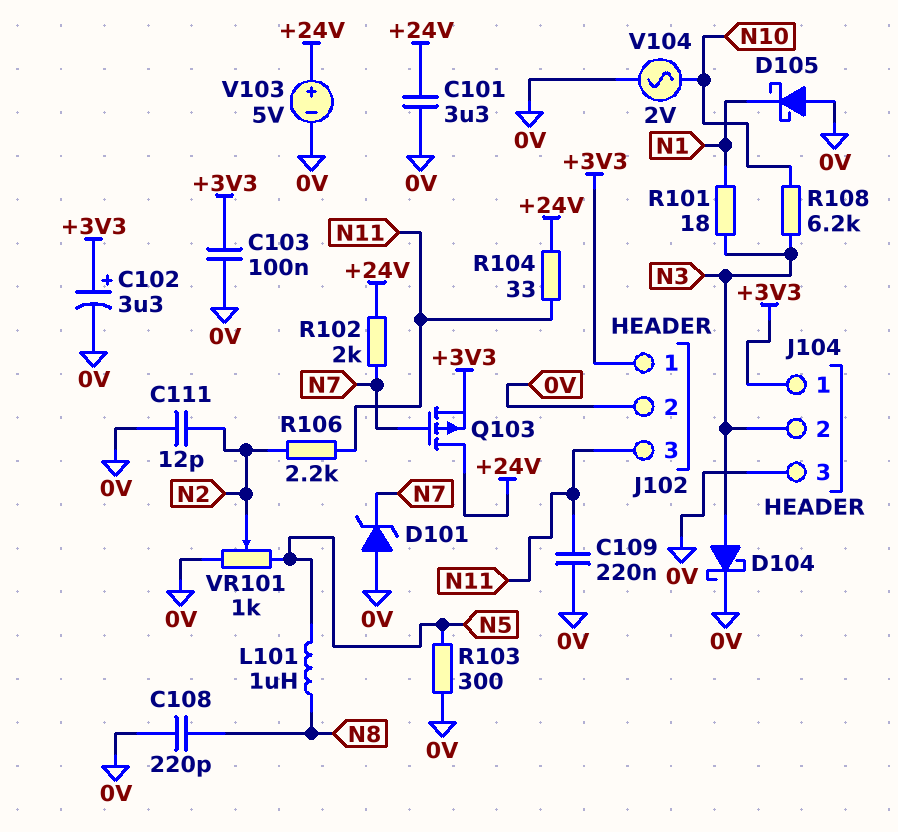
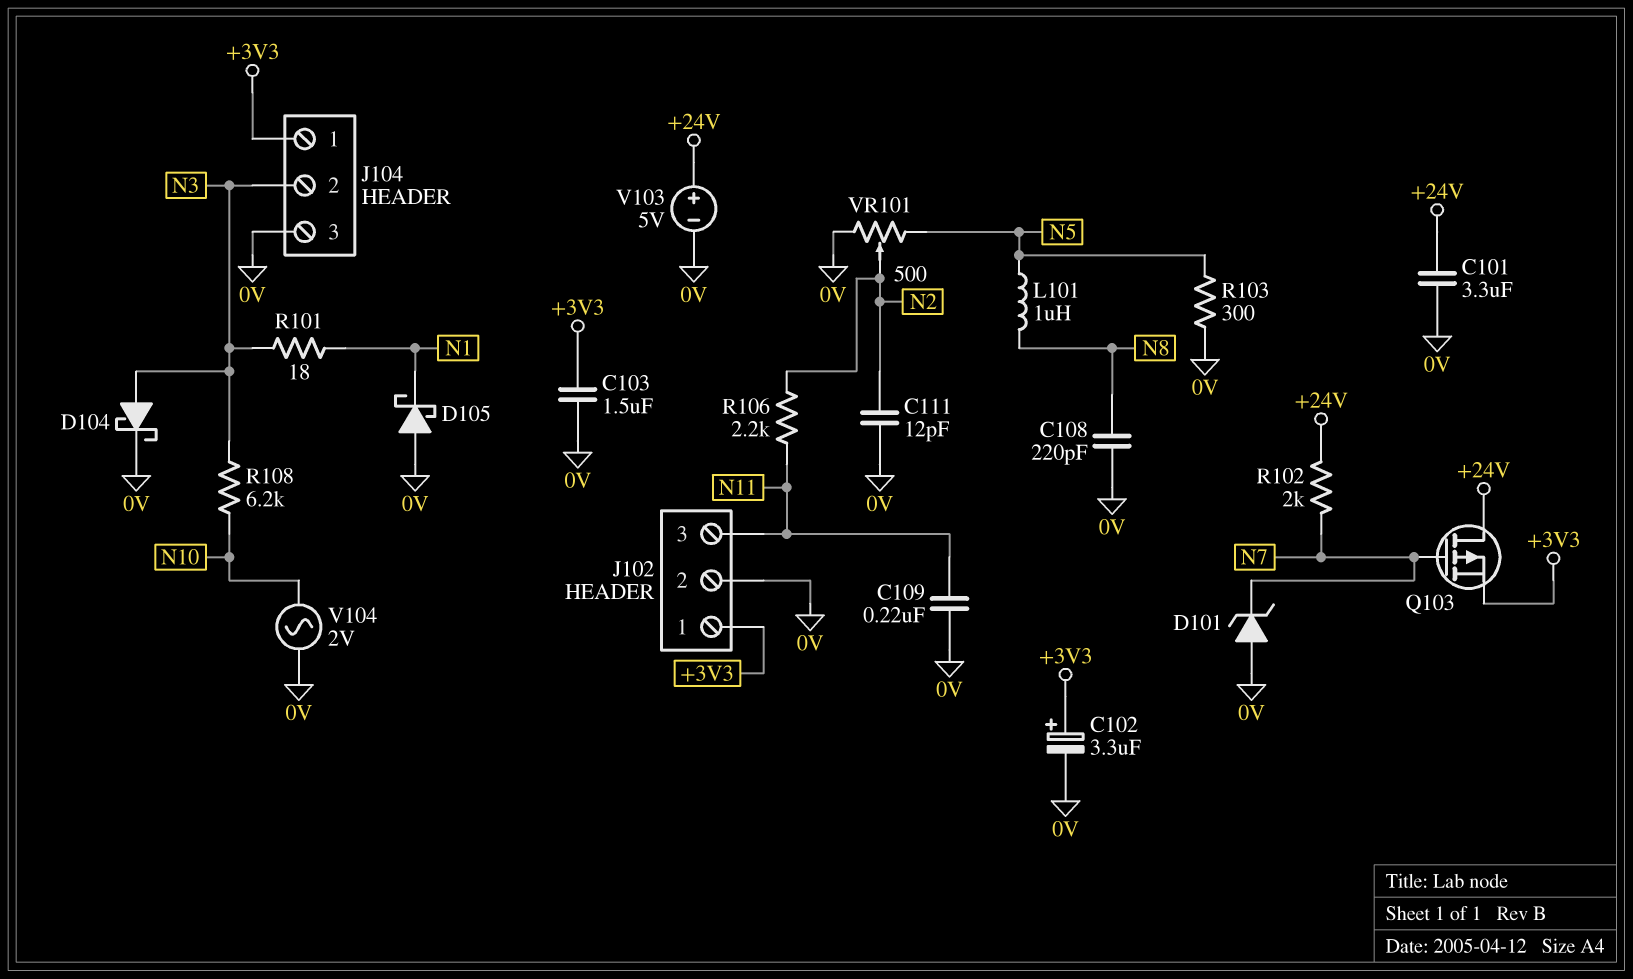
C103: 100nF (+3V3, 0V) -> 1.5uF (+3V3, 0V)
R104: 33 (+24V, N11) -> none
VR101: 1k (0V, N5, wiper N2) -> 500 (0V, N5, wiper N2)

